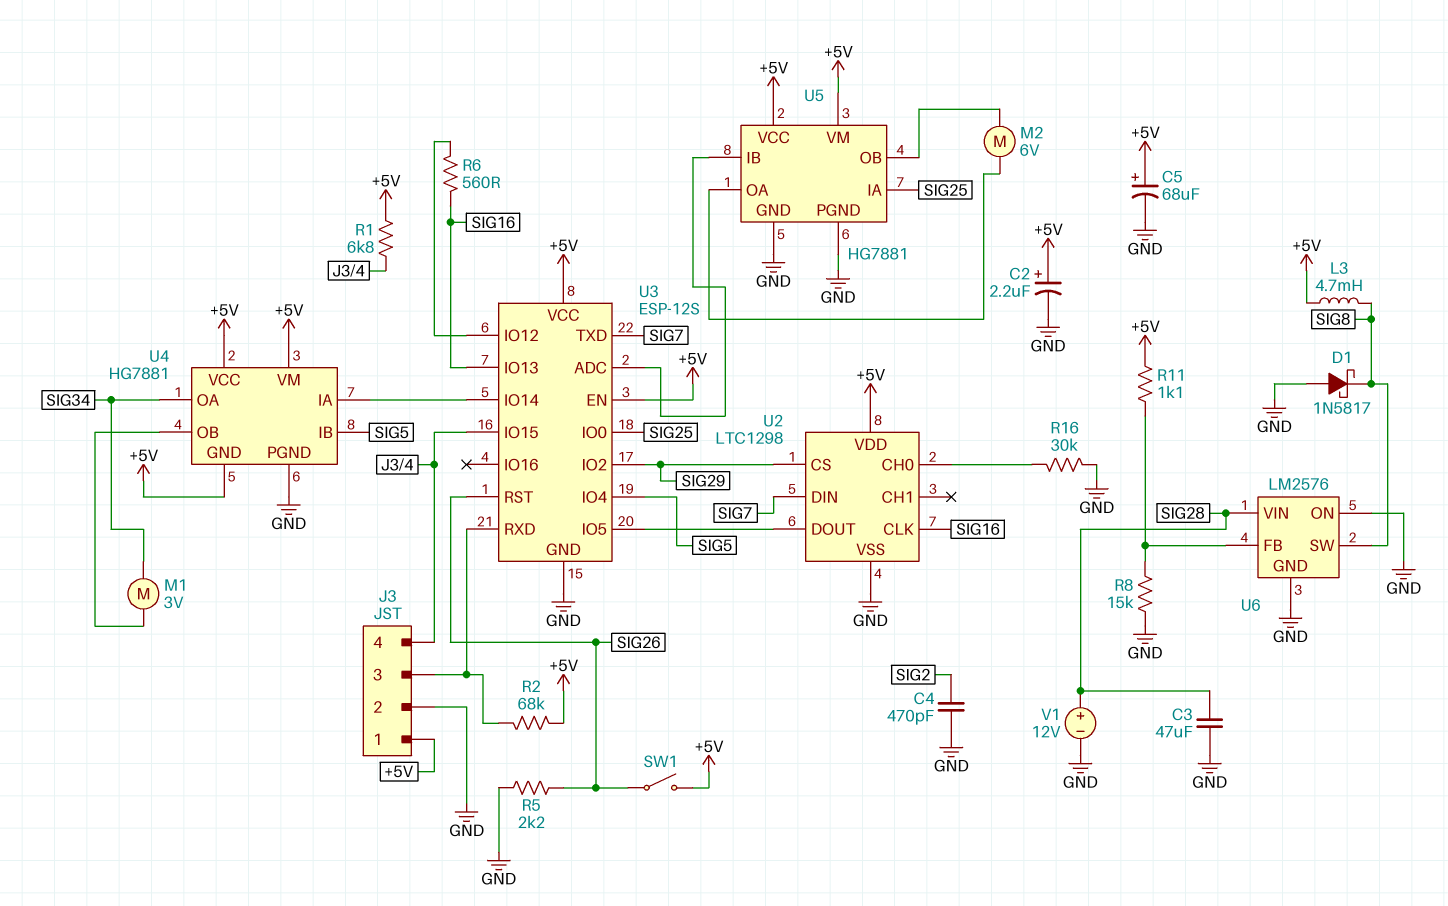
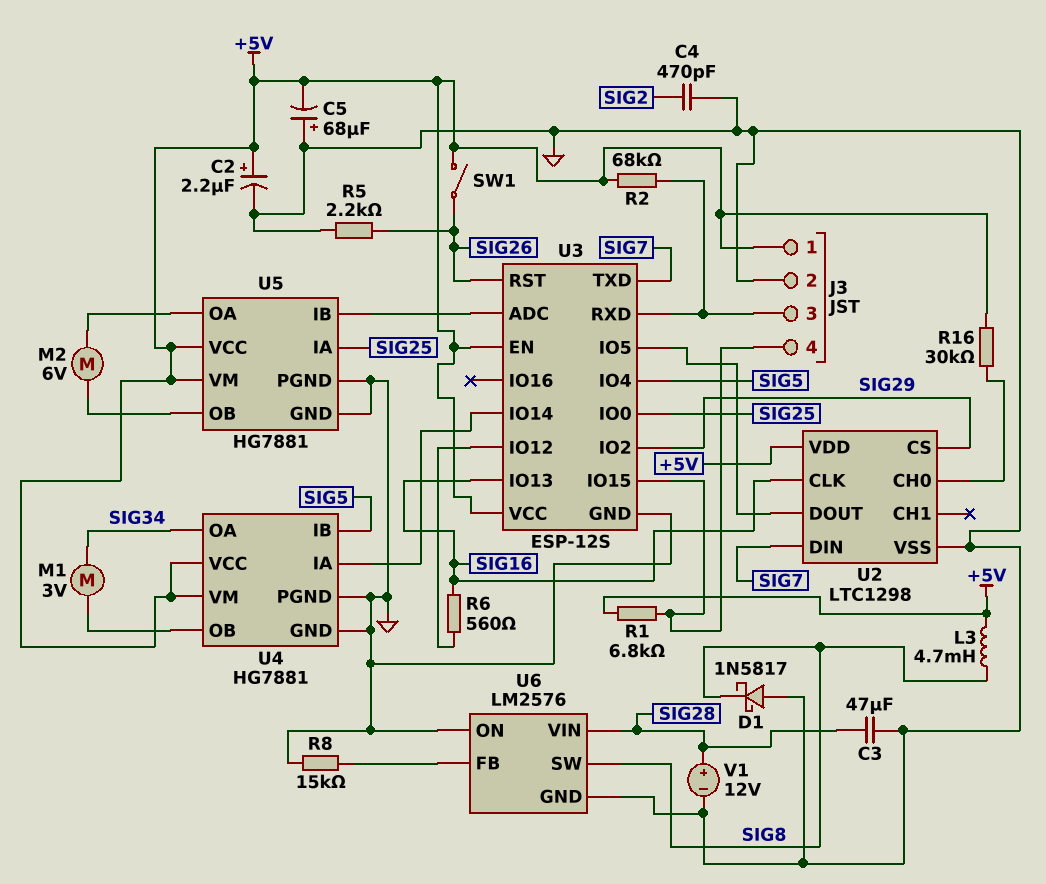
C5: 68uF (plus +5V, minus GND) -> 68uF (plus GND, minus +5V)
R11: 1.1k (+5V, U6/FB) -> none
R16: 30k (GND, U2/CH0) -> 30k (+5V, U2/CH0)
U4 pin GND: +5V -> GND

